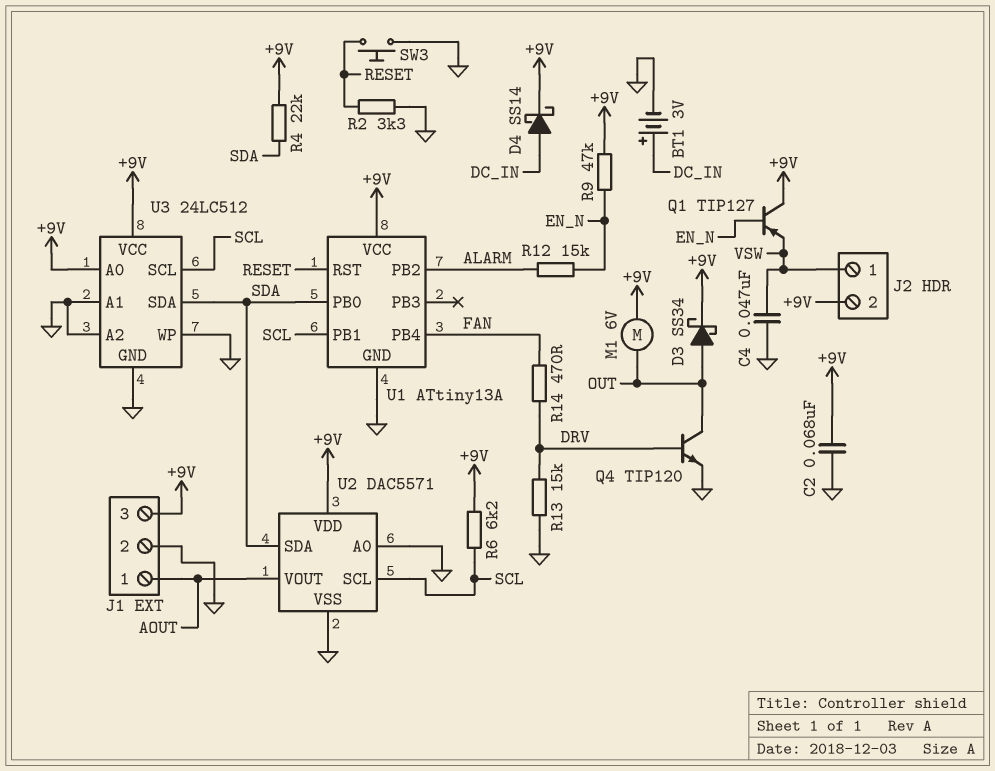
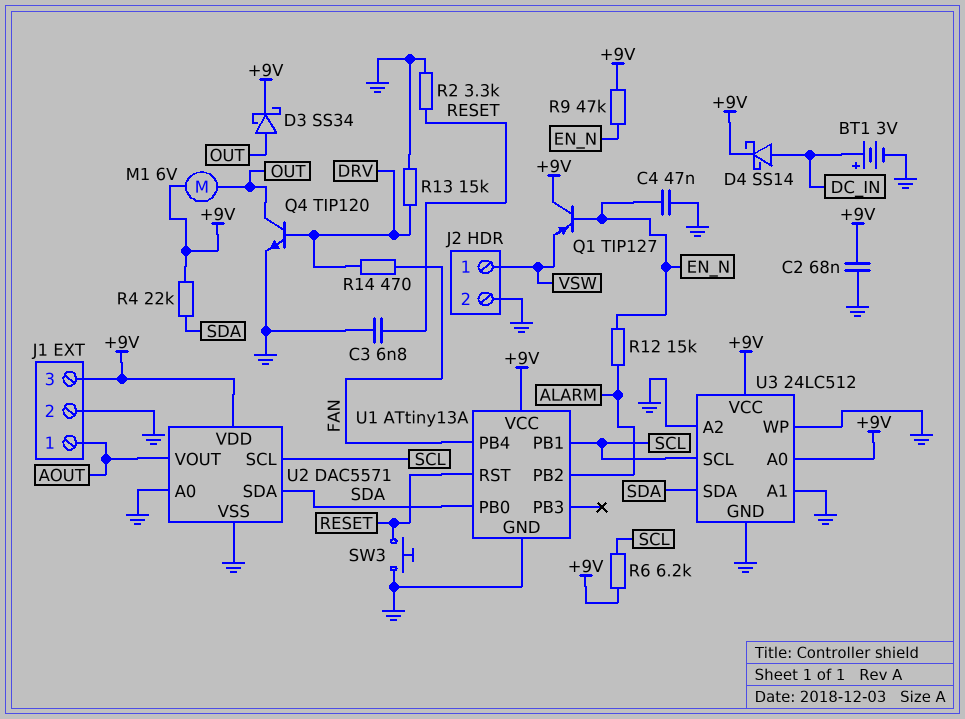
C3: none -> 6.8nF (GND, RESET)
C4: 47nF (GND, VSW) -> 47nF (EN_N, GND)
J2 pin 2: +9V -> GND

